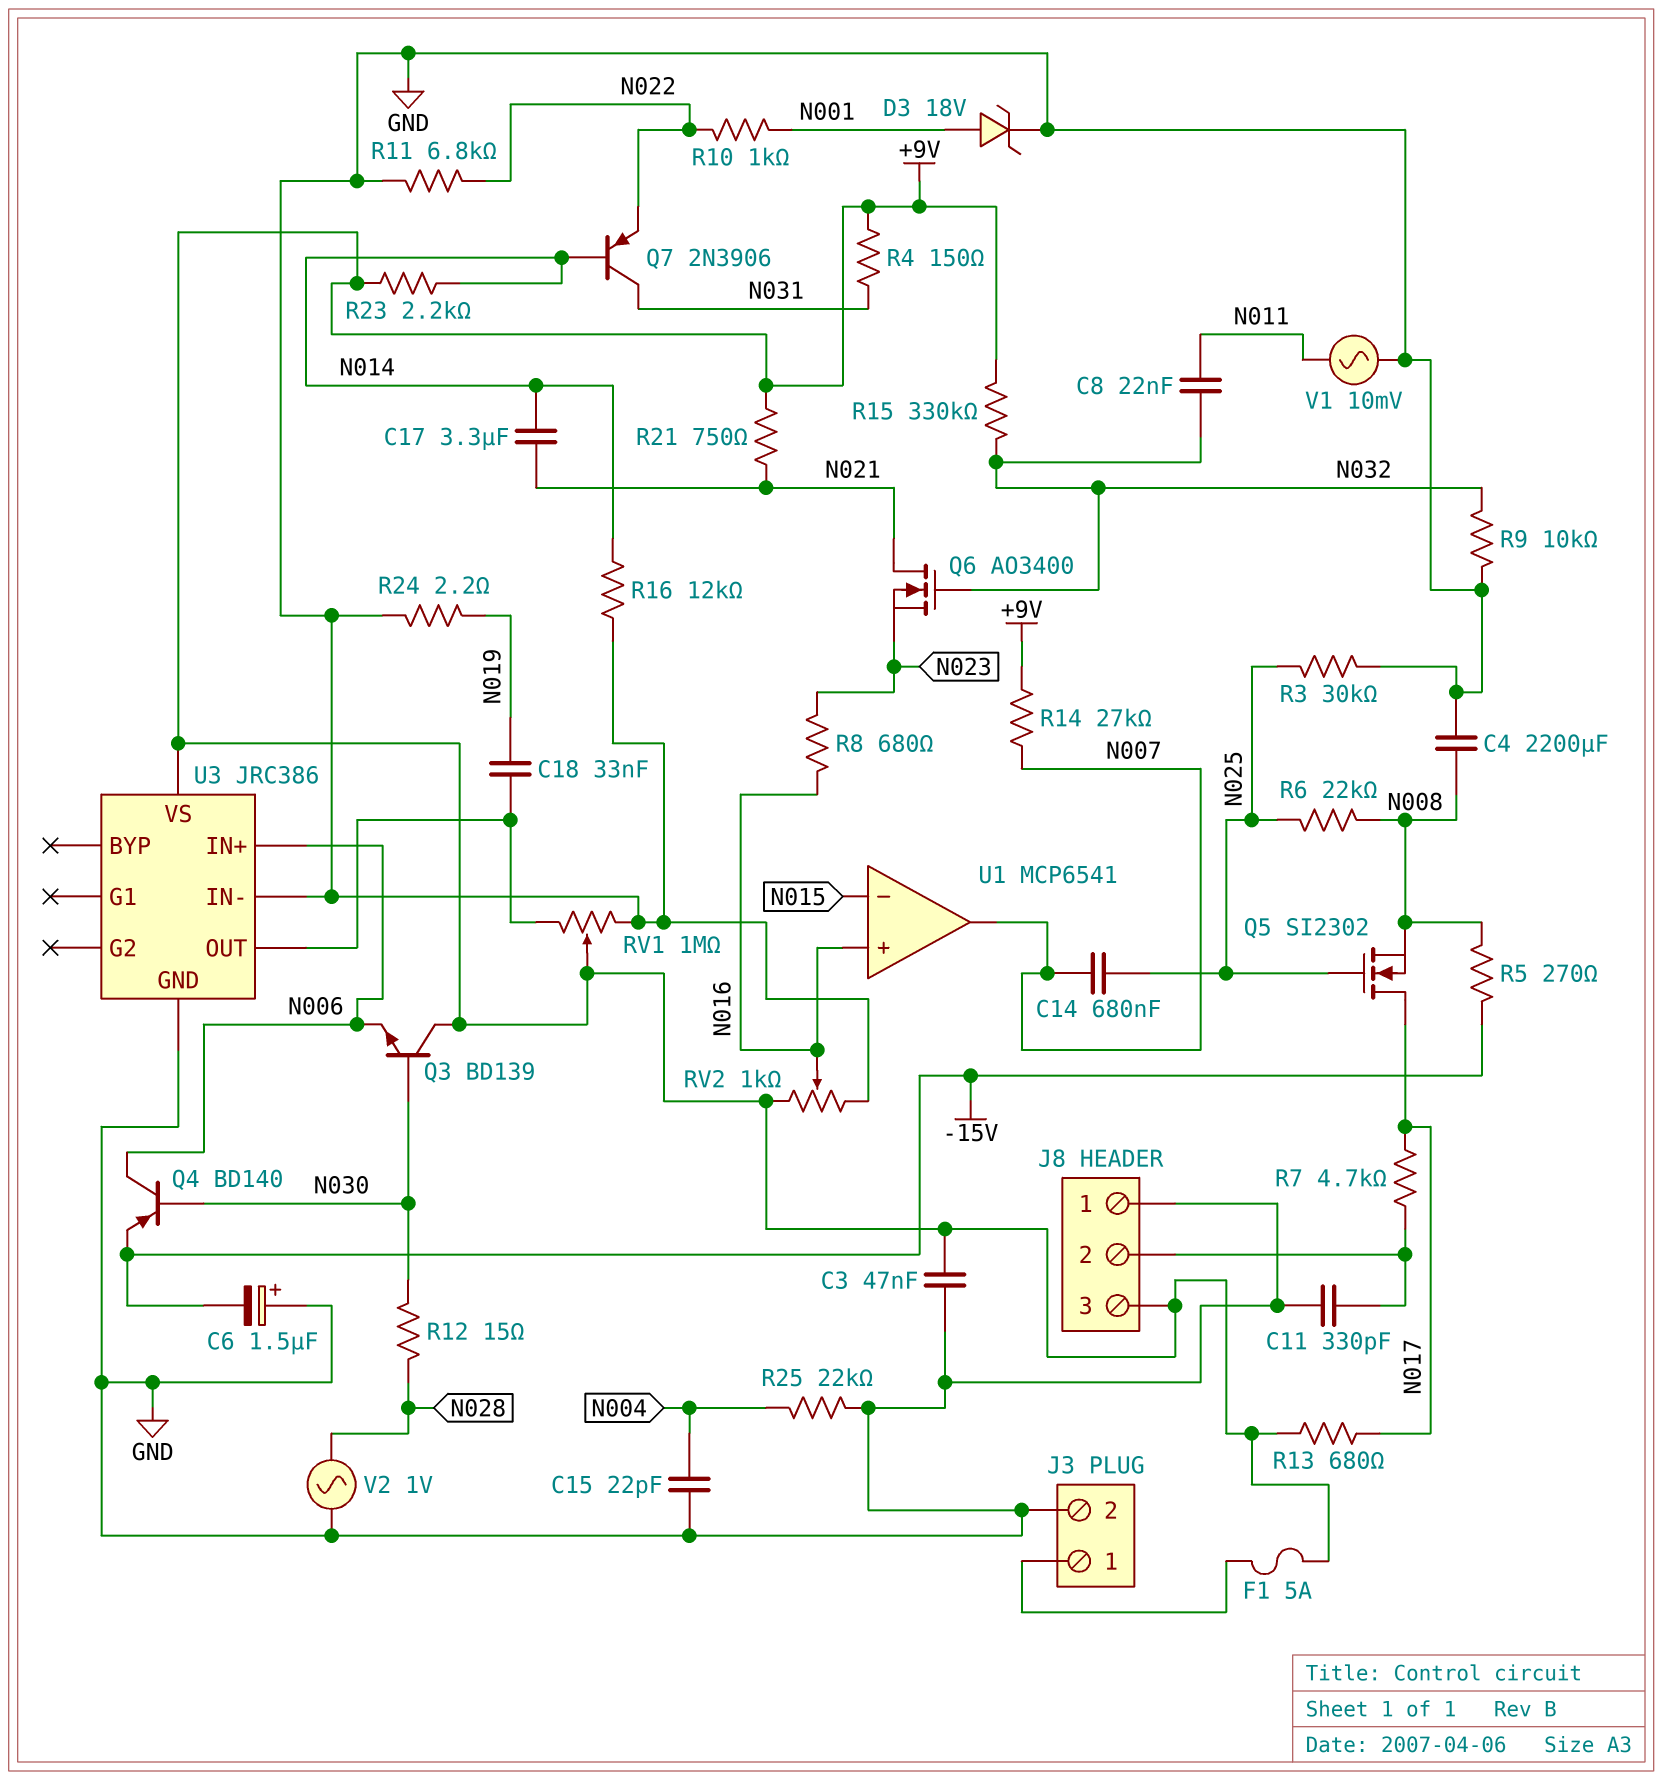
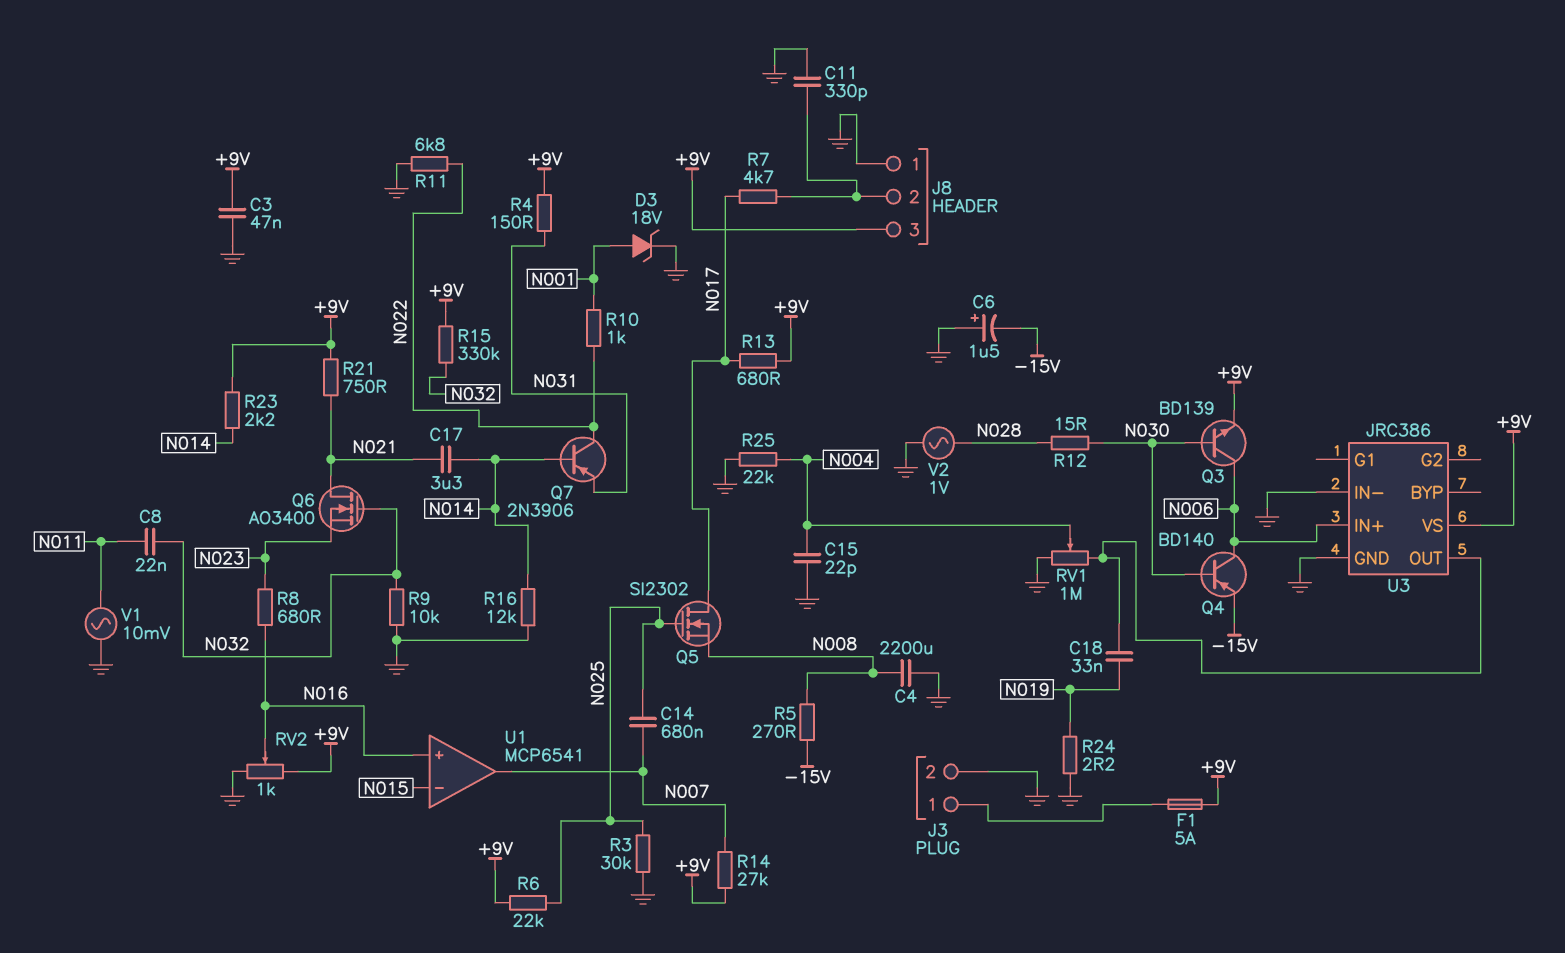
Q3: NPN BD139 (B N030, C +9V, E N006) -> NPN BD139 (B N030, C N006, E +9V)
Q7: PNP 2N3906 (B N014, C N031, E N022) -> PNP 2N3906 (B N014, C N022, E N031)
R6: 22k (N008, N025) -> 22k (+9V, N025)
RV1: 1M (GND, U3/OUT, wiper +9V) -> 1M (GND, U3/OUT, wiper N004)

